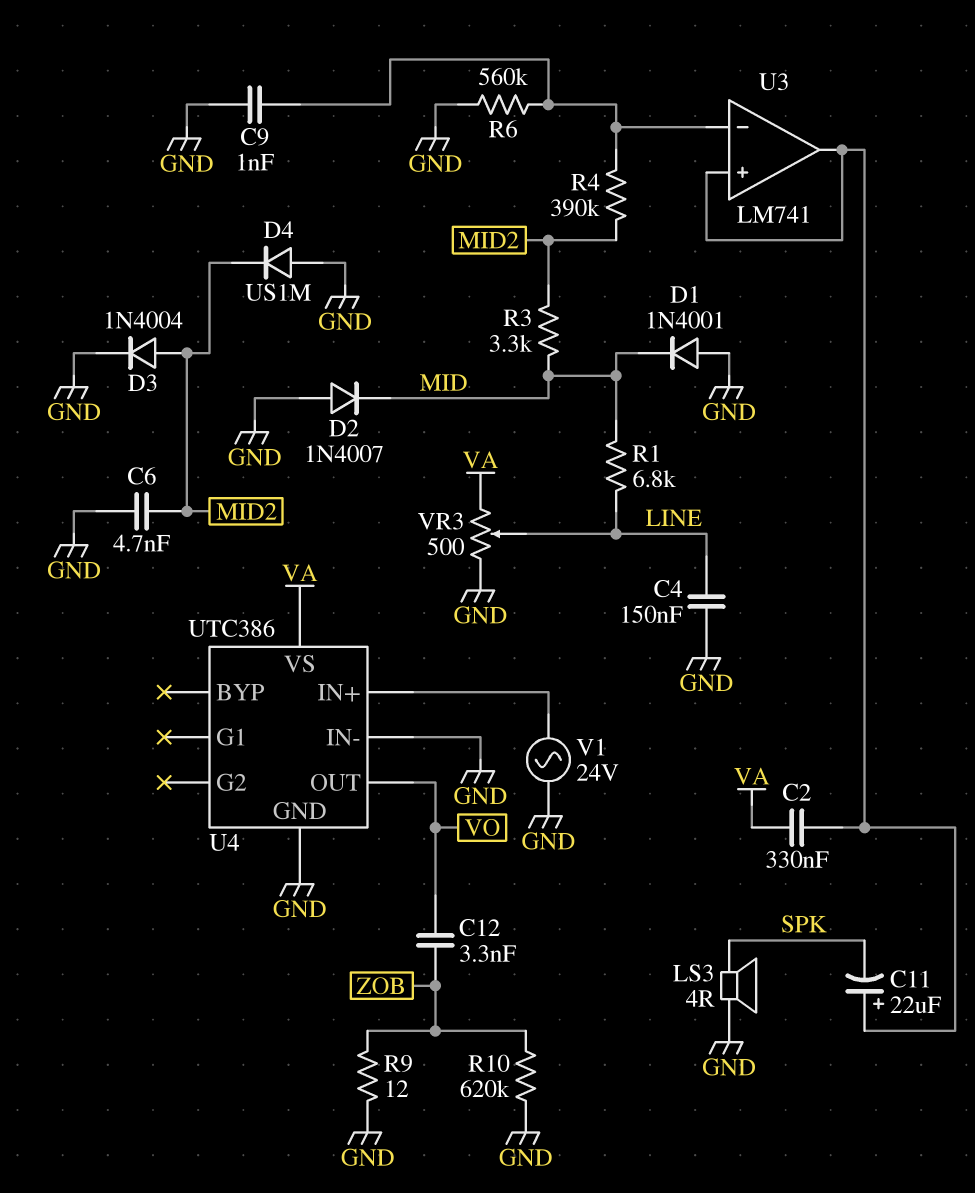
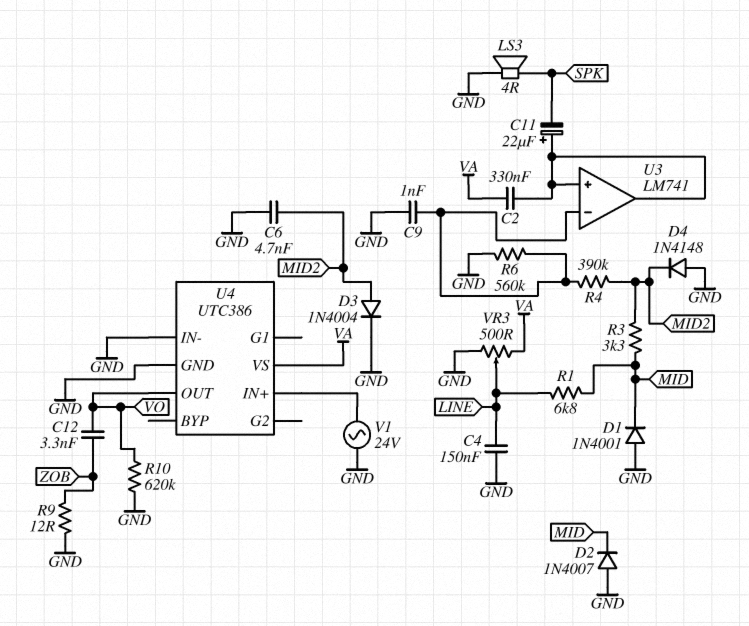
D4: diode US1M (A GND, K MID2) -> diode 1N4148 (A GND, K MID2)
R10: 620k (GND, ZOB) -> 620k (GND, VO)

